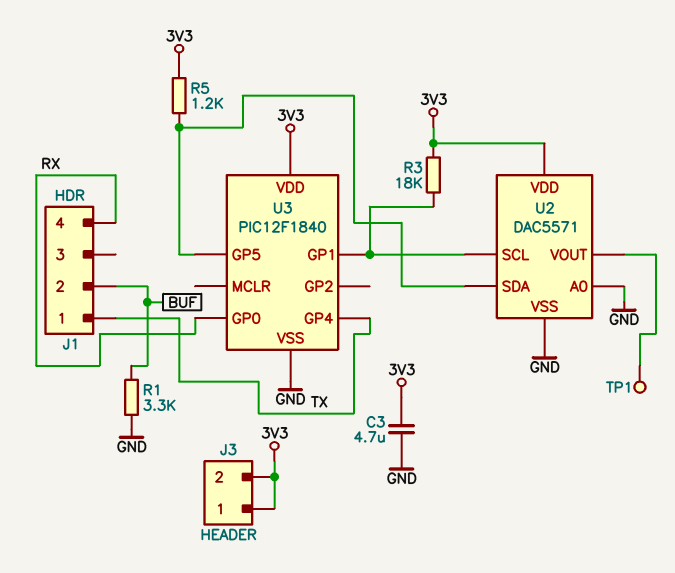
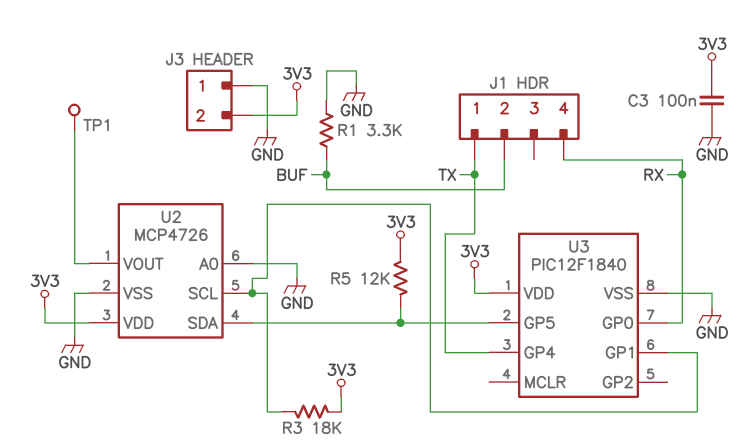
C3: 4.7uF (3V3, GND) -> 100nF (3V3, GND)
J3 pin 1: 3V3 -> GND
R5: 1.2k (3V3, U2/SDA) -> 12k (3V3, U2/SDA)
U2: DAC5571 -> MCP4726

